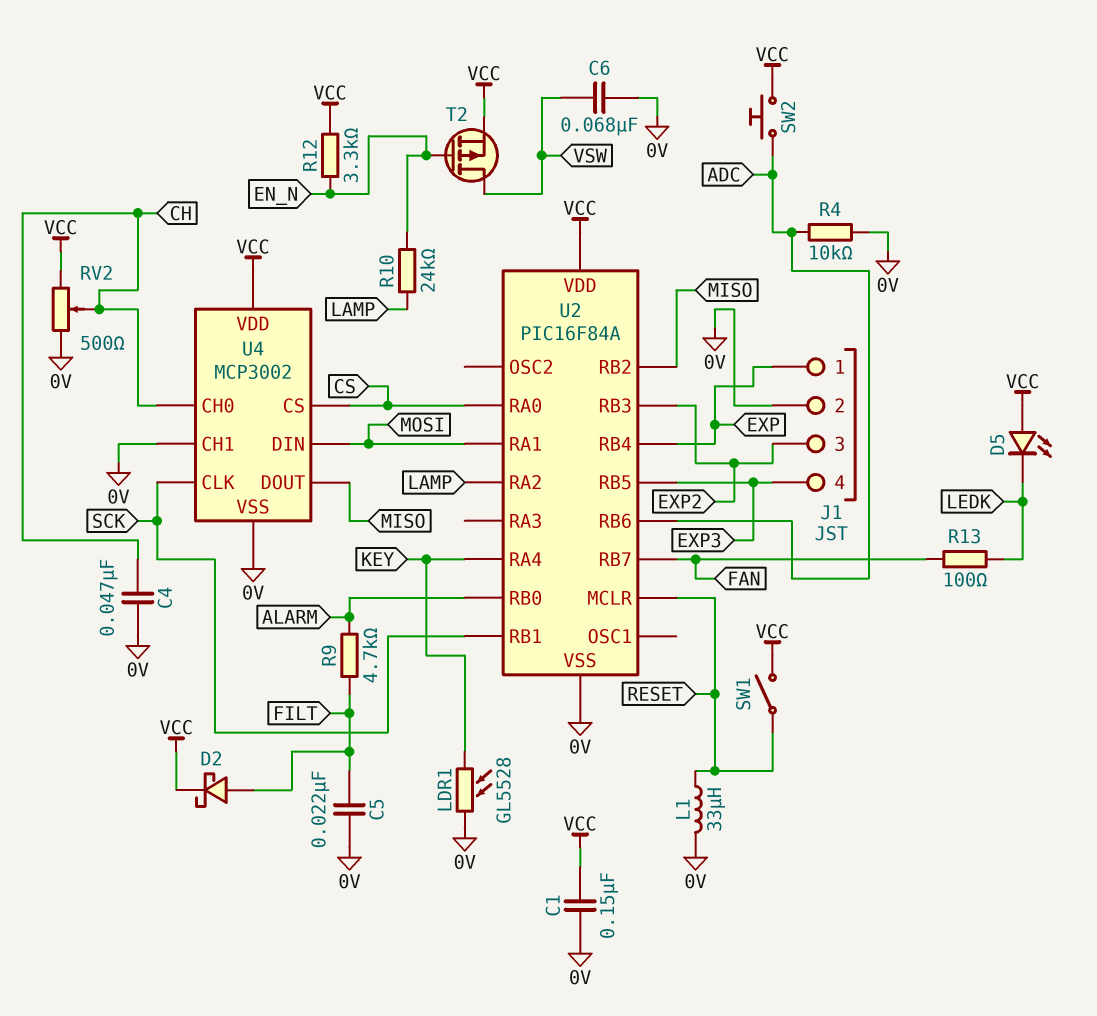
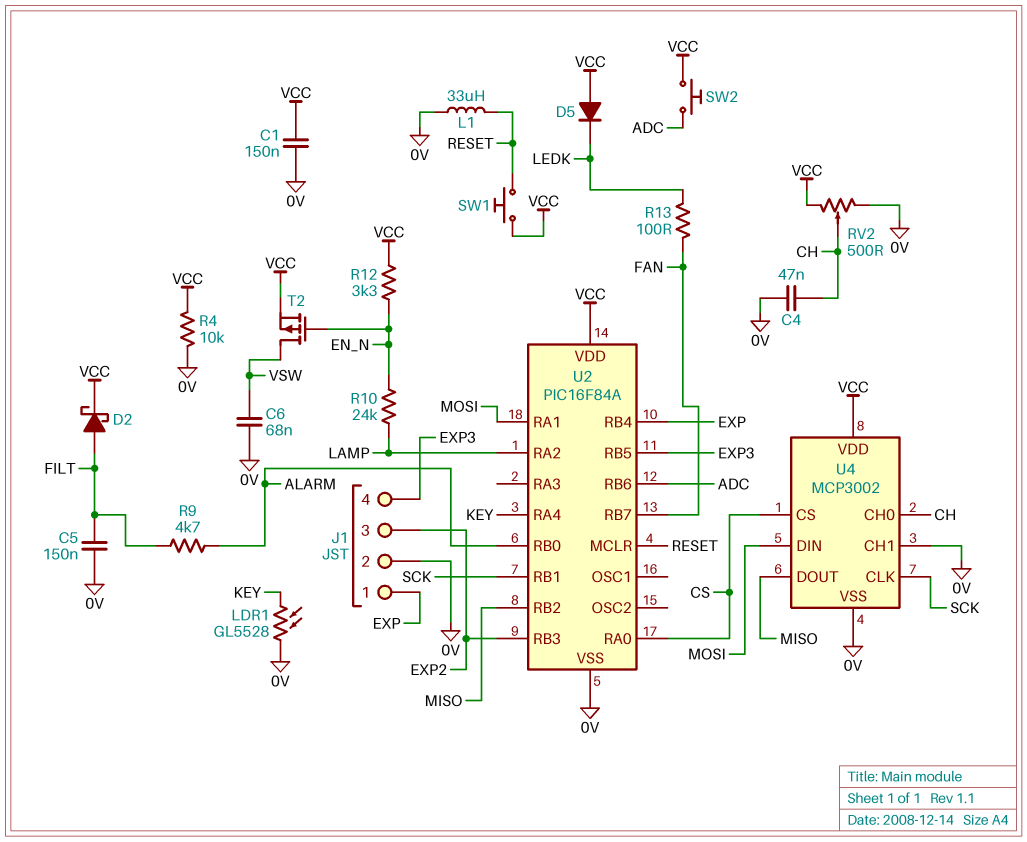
C5: 22nF (0V, FILT) -> 150nF (0V, FILT)
D5: LED (A VCC, K LEDK) -> diode (A VCC, K LEDK)
R4: 10k (0V, ADC) -> 10k (0V, VCC)
SW1: switch (RESET, VCC) -> button (RESET, VCC)

